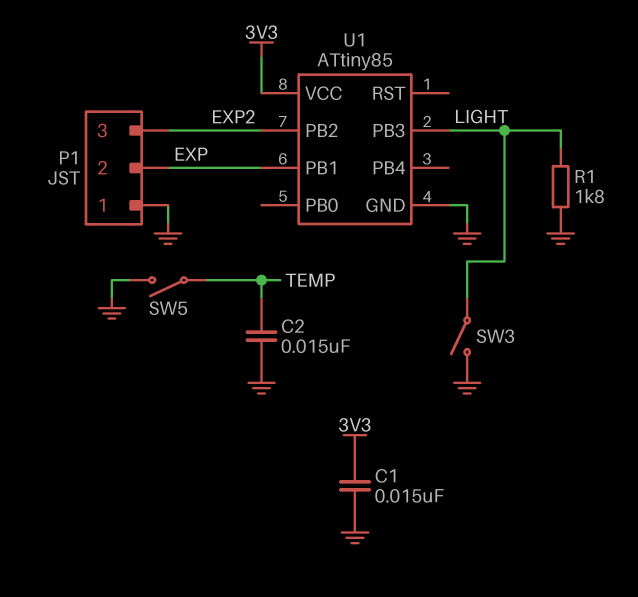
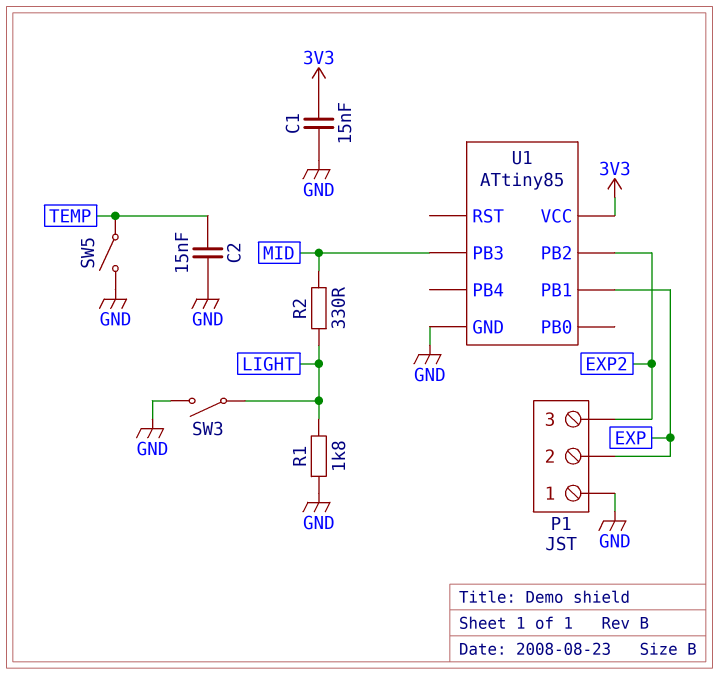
R2: none -> 330 (LIGHT, MID)
U1 pin PB3: LIGHT -> MID

